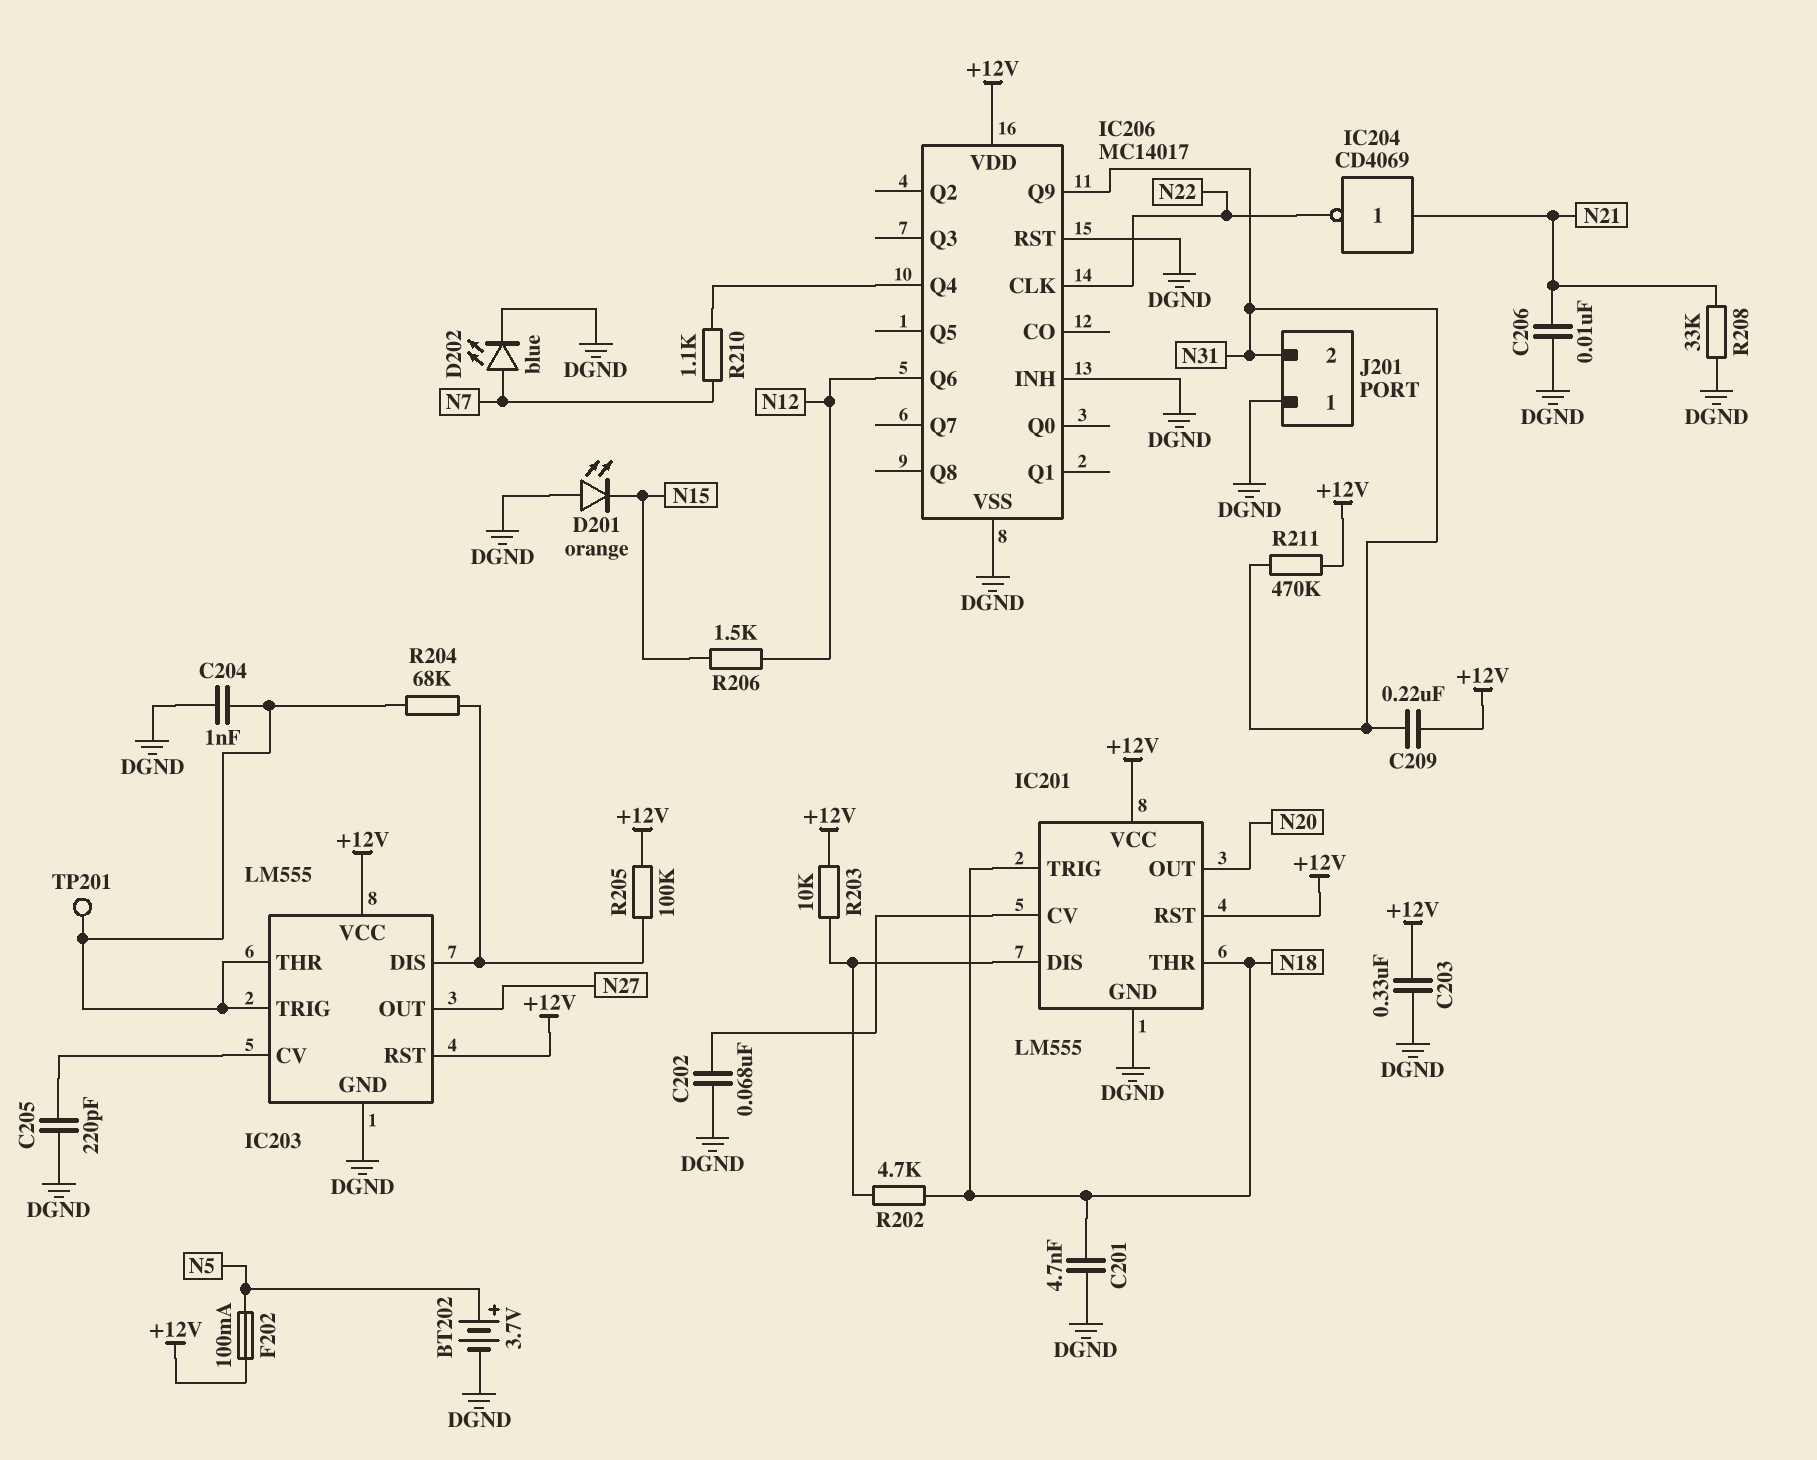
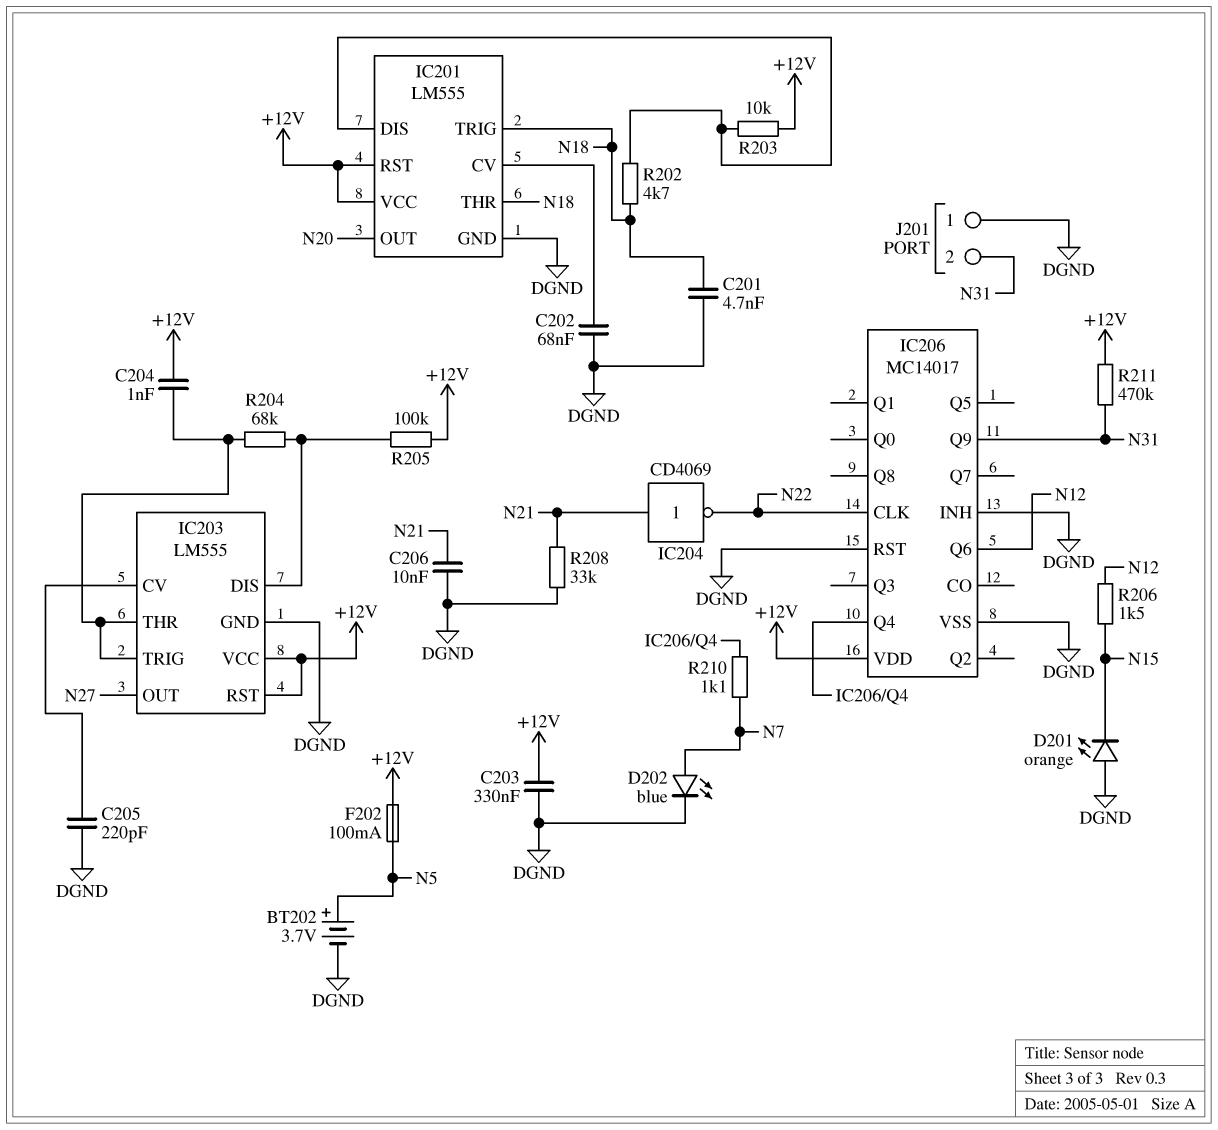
C204: 1nF (DGND, IC203/THR) -> 1nF (+12V, IC203/THR)
C209: 220nF (+12V, N31) -> none
TP201: test point (IC203/THR) -> none

